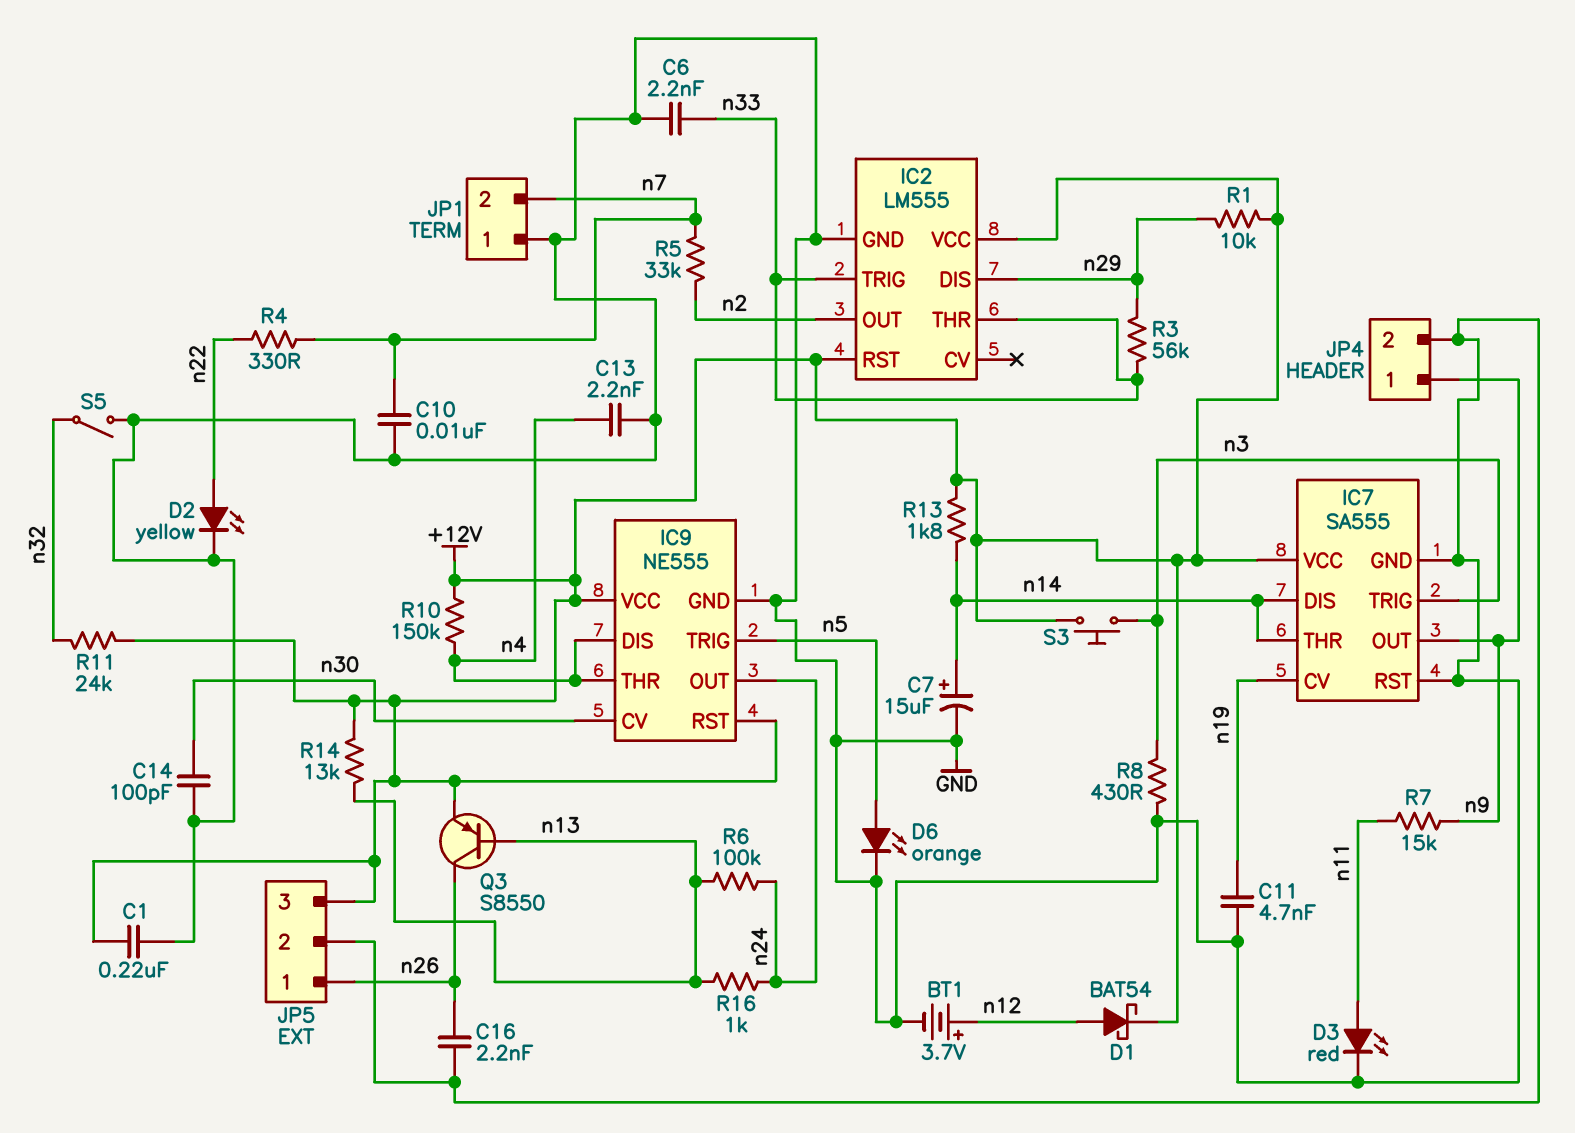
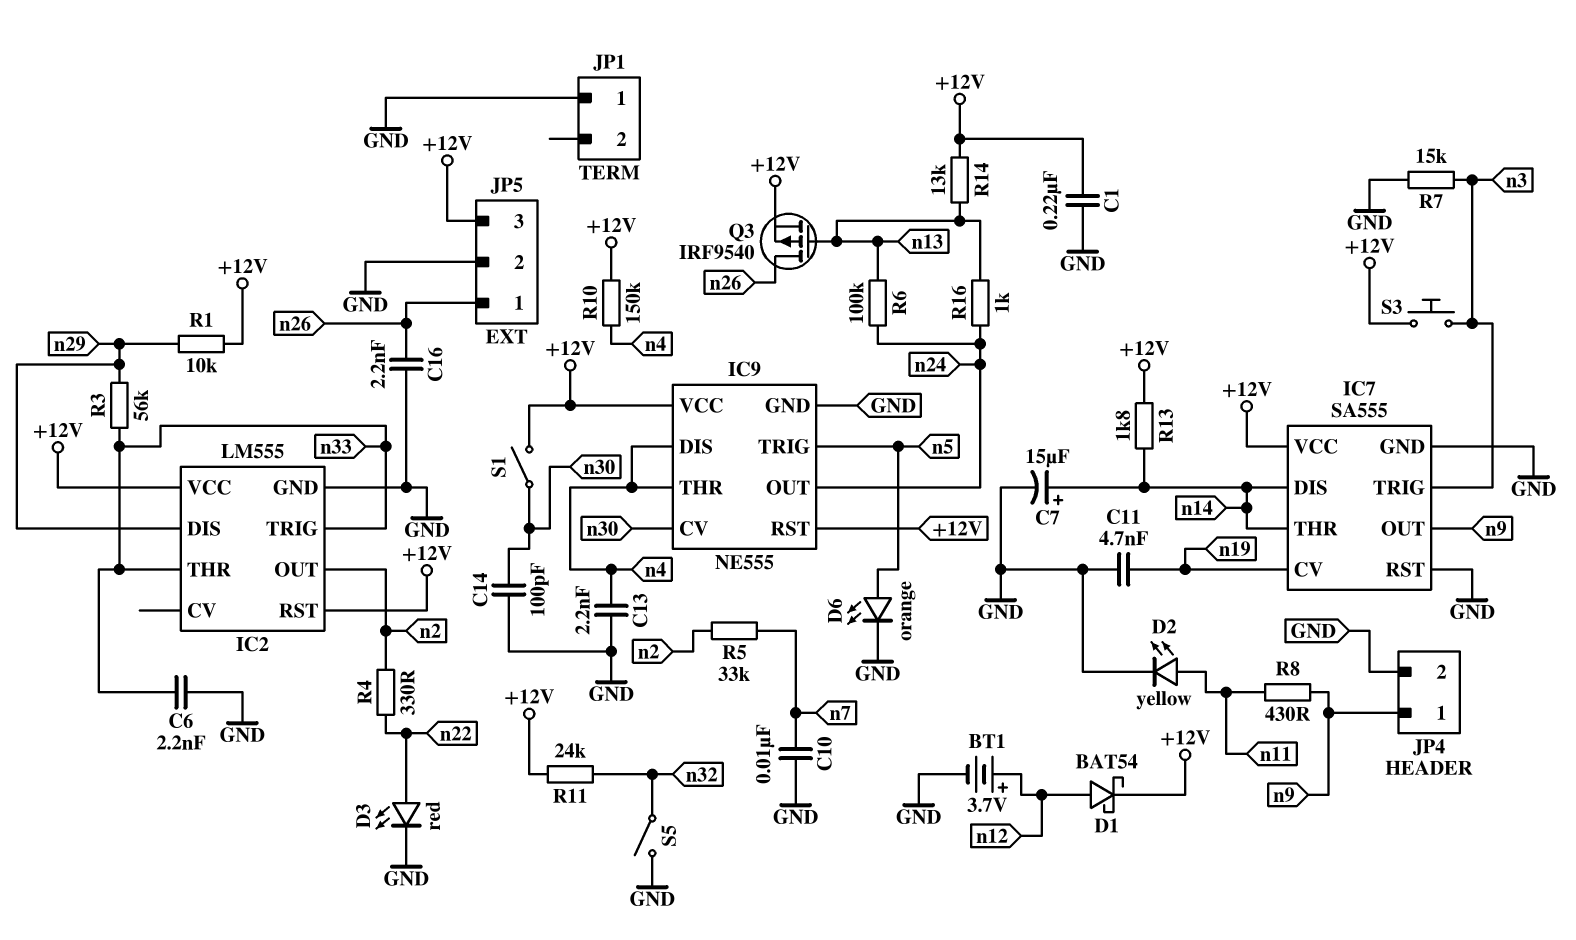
D2: LED yellow (A n22, K GND) -> LED yellow (A n11, K GND)
D3: LED red (A n11, K GND) -> LED red (A n22, K GND)
JP1 pin 2: n7 -> none
Q3: PNP S8550 (B n13, C n26, E +12V) -> PMOS IRF9540 (G n13, D n26, S +12V)
R4: 330 (n7, n22) -> 330 (n2, n22)
R7: 15k (n9, n11) -> 15k (GND, n3)
R8: 430 (GND, n3) -> 430 (n9, n11)
S1: none -> switch (+12V, n30)

